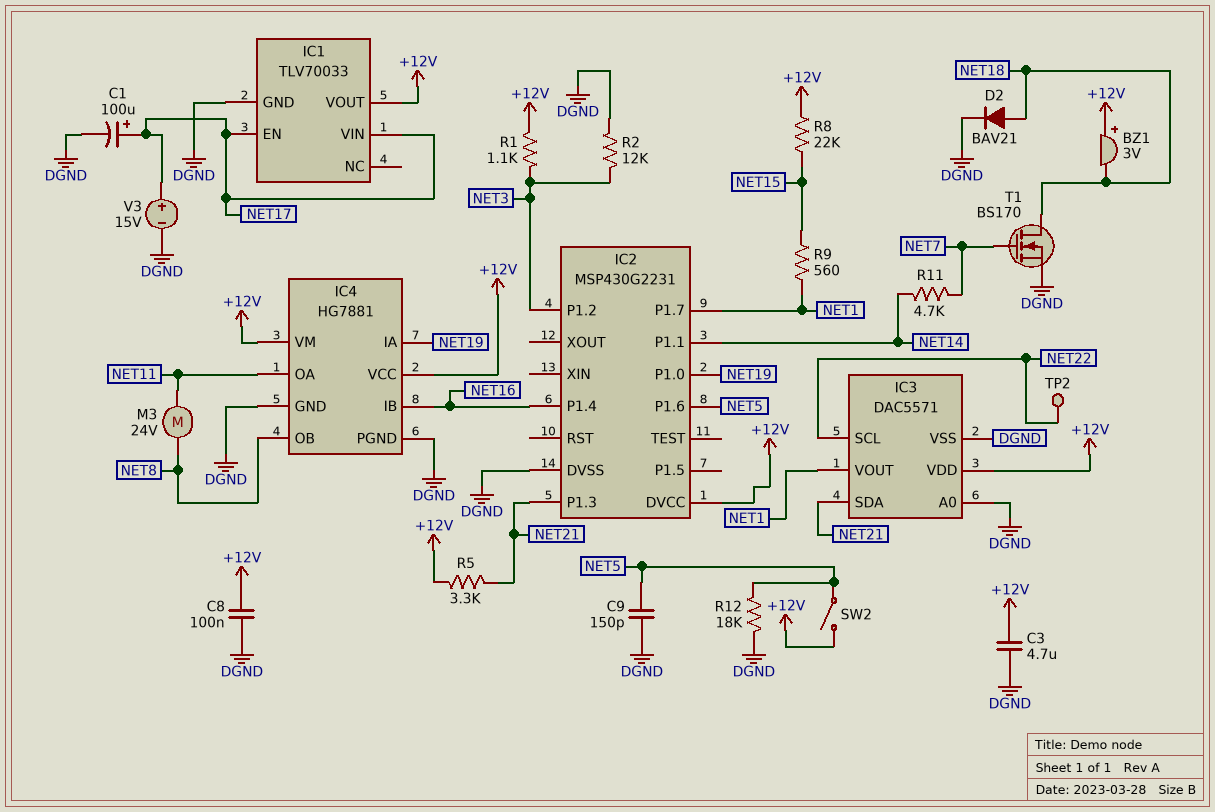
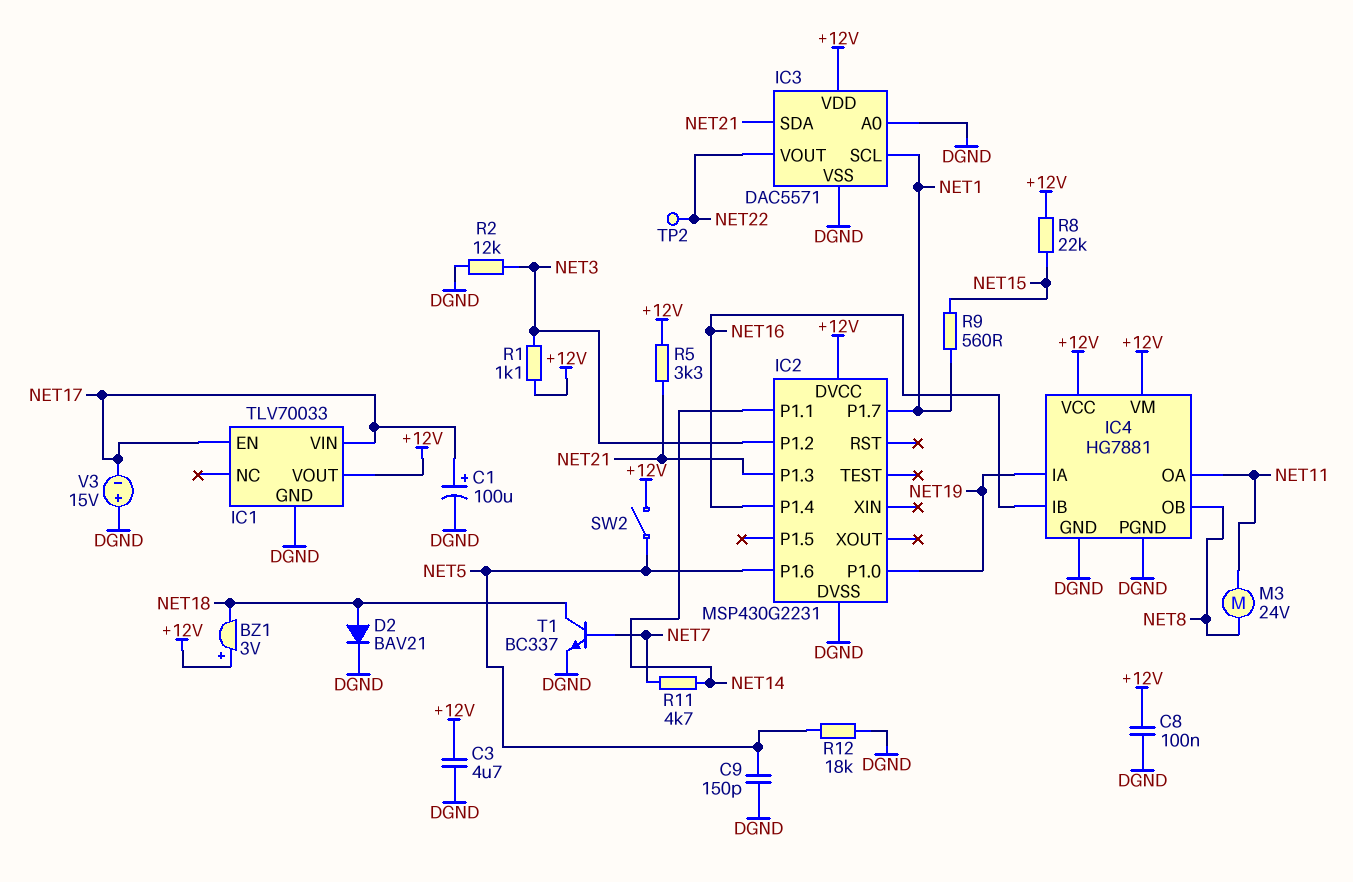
IC3 pin SCL: NET22 -> NET1
IC3 pin VOUT: NET1 -> NET22
T1: NMOS BS170 (G NET7, D NET18, S DGND) -> NPN BC337 (B NET7, C NET18, E DGND)
V3: 15V (plus NET17, minus DGND) -> 15V (plus DGND, minus NET17)

